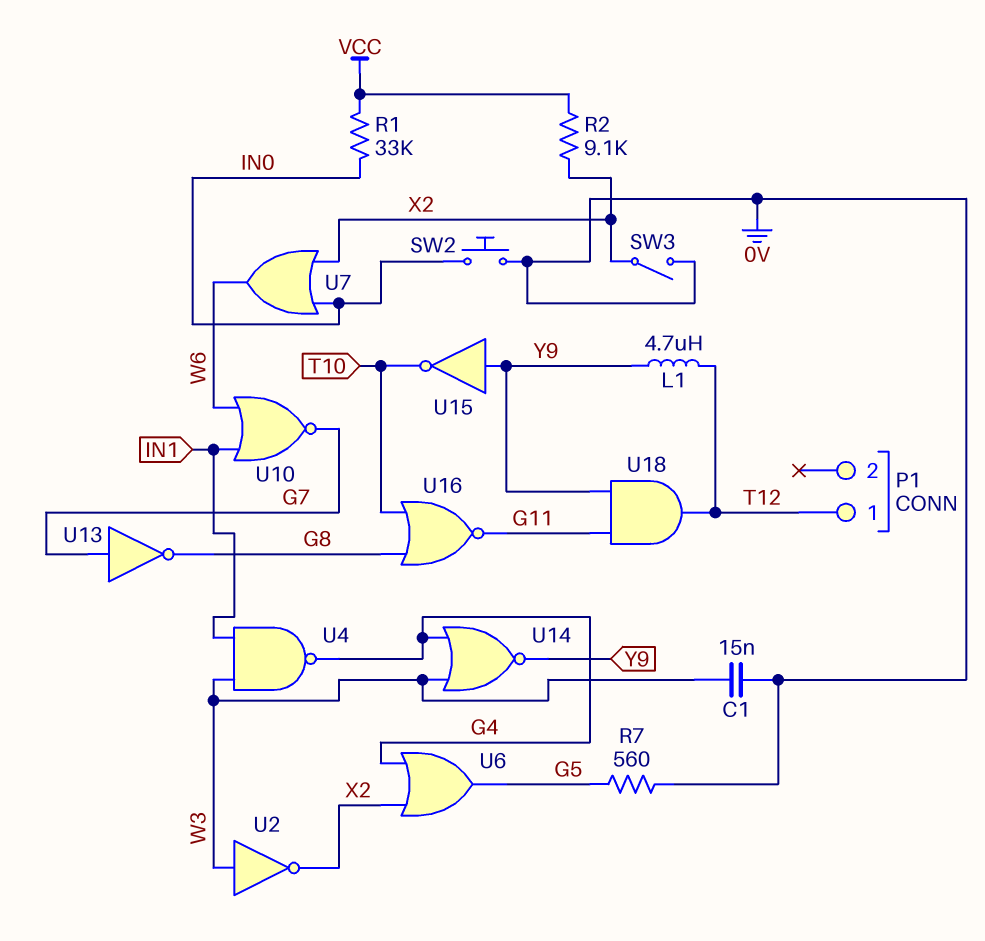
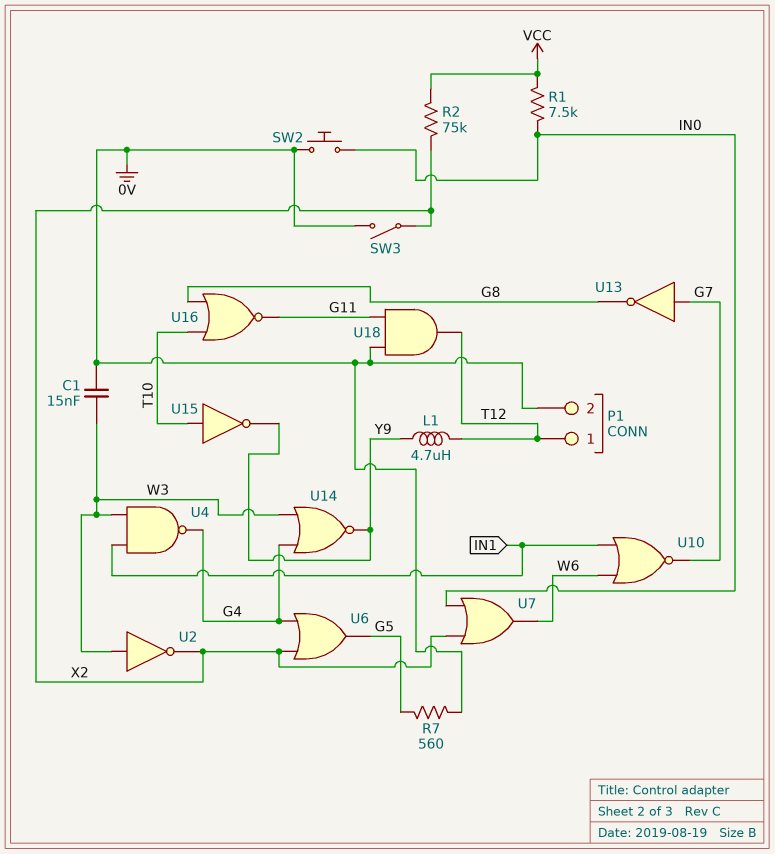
P1 pin 2: none -> 0V
R1: 33k (IN0, VCC) -> 7.5k (IN0, VCC)
R2: 9.1k (VCC, X2) -> 75k (VCC, X2)
U15: NOT (in Y9, out T10) -> NOT (in T10, out Y9)
U18: AND (in G11, in Y9, out T12) -> AND (in 0V, in G11, out T12)

